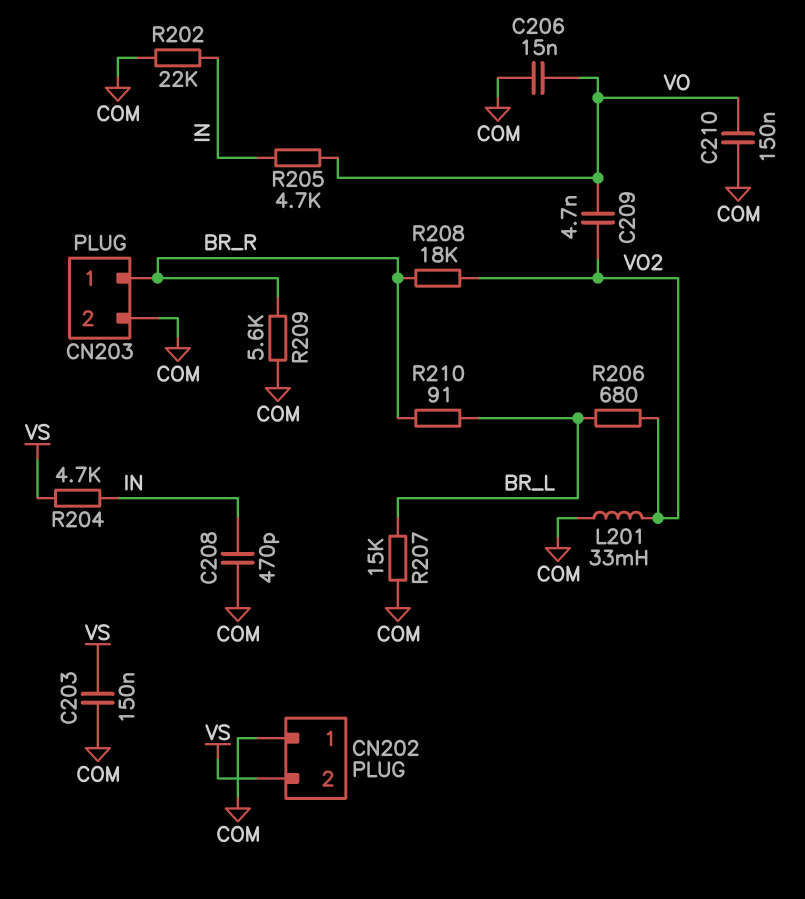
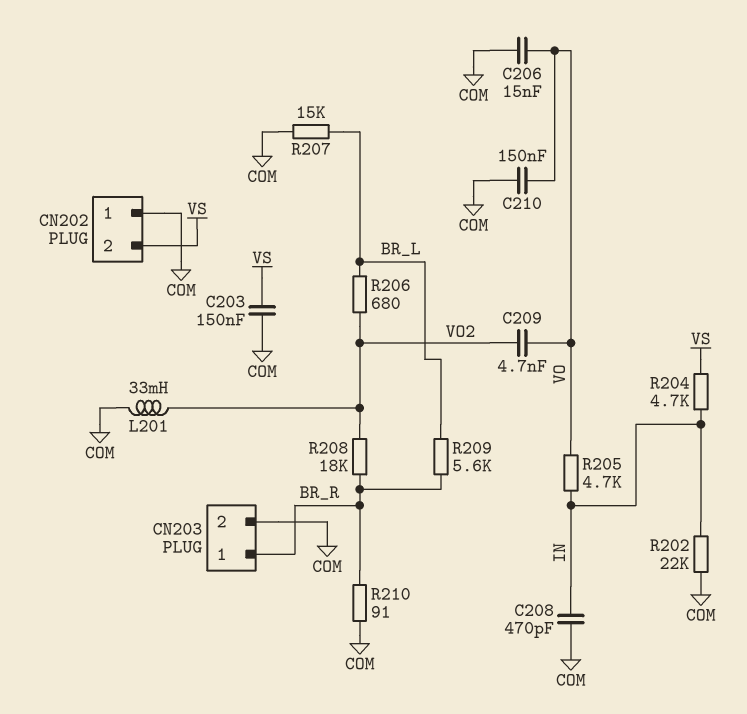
R209: 5.6k (BR_R, COM) -> 5.6k (BR_L, BR_R)
R210: 91 (BR_L, BR_R) -> 91 (BR_R, COM)

